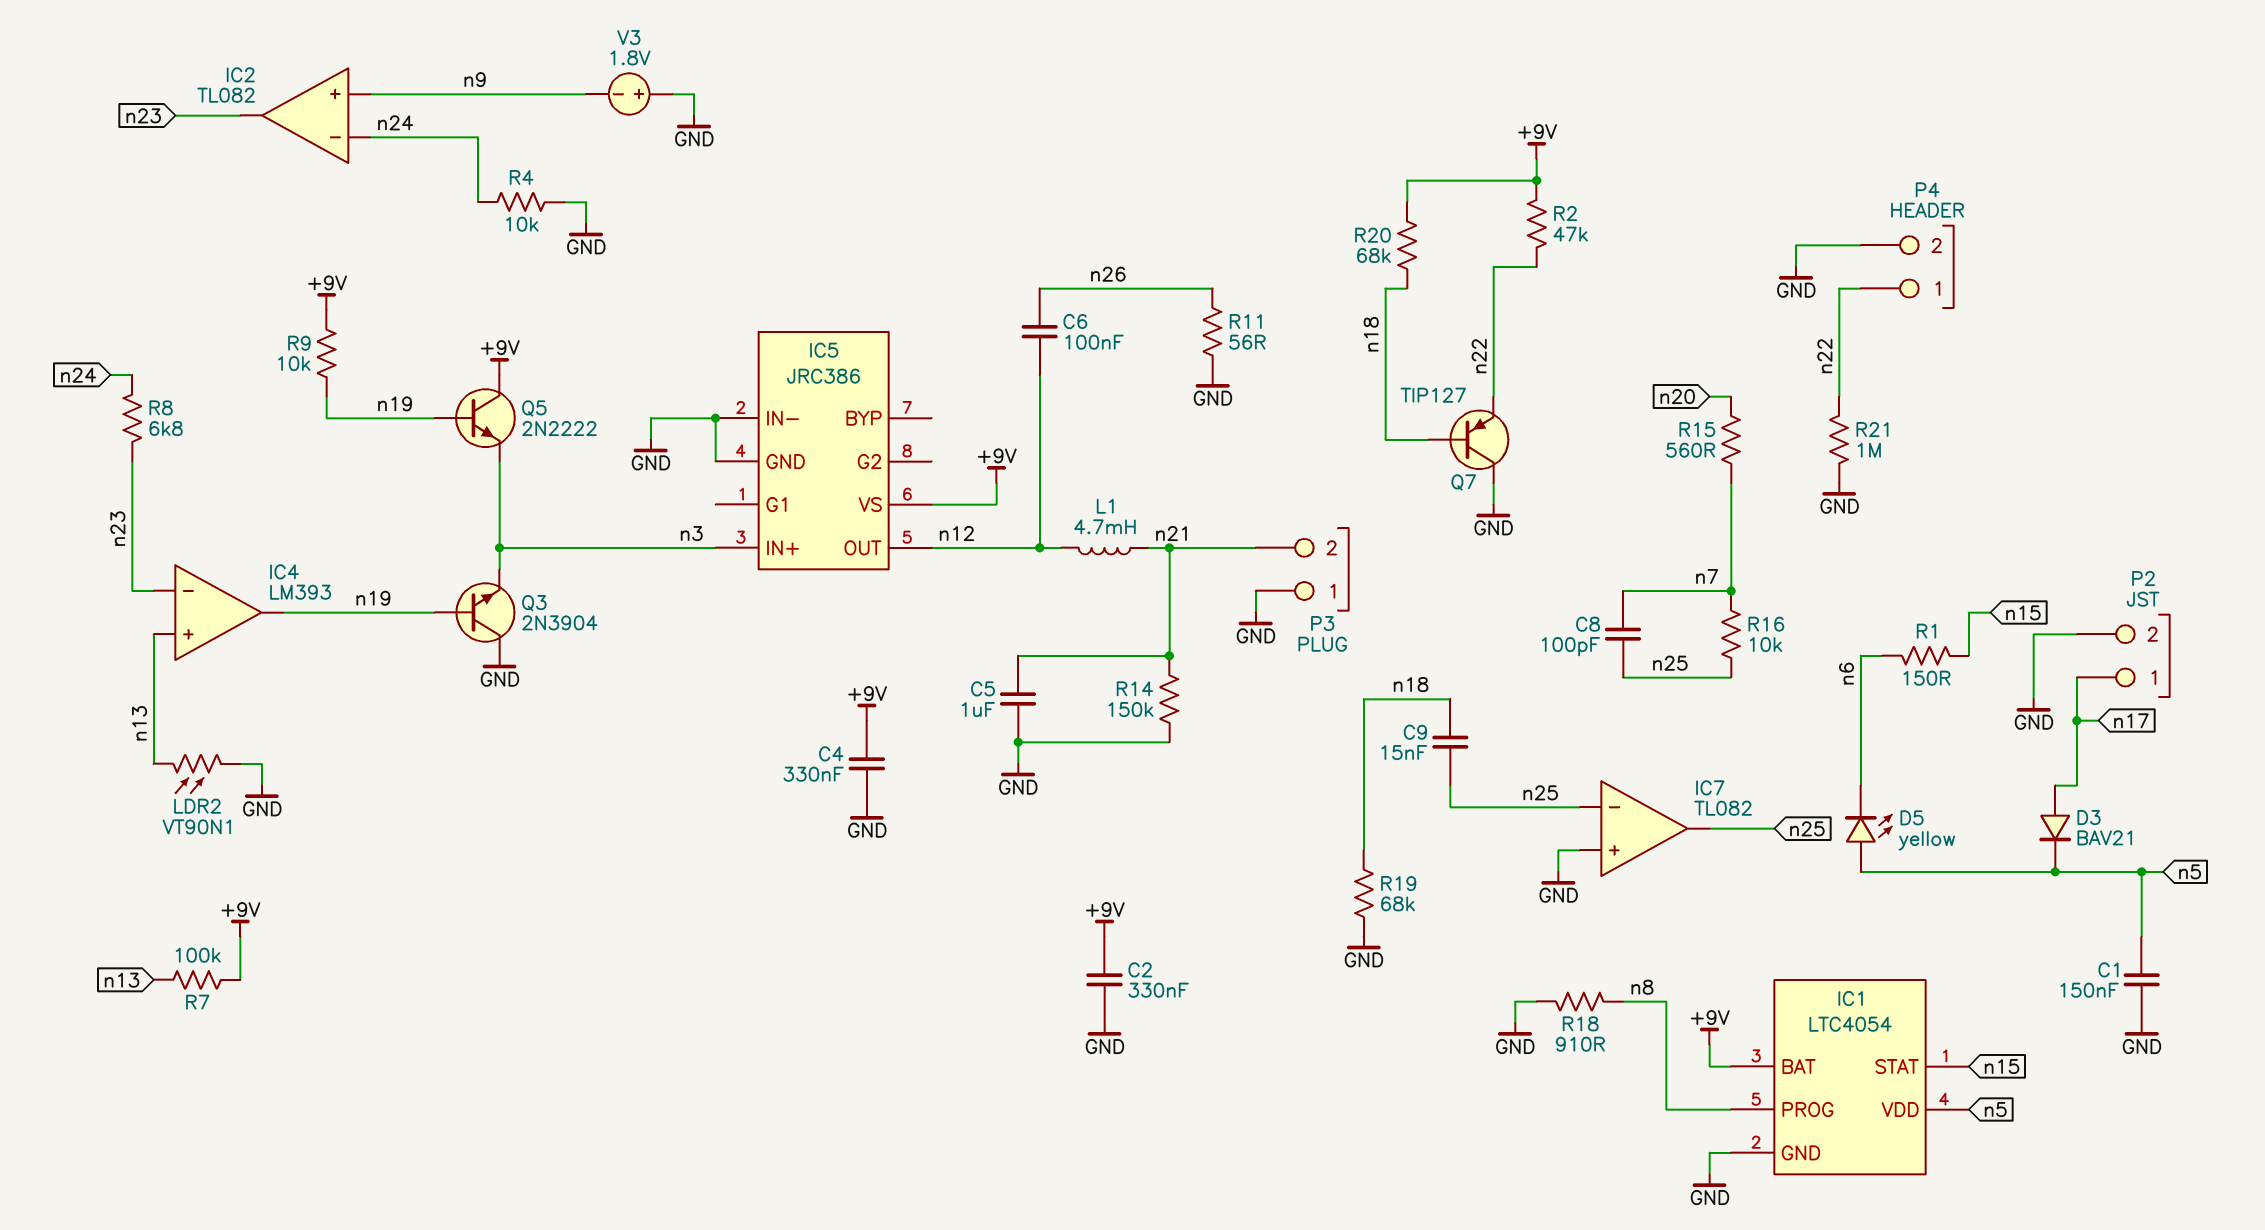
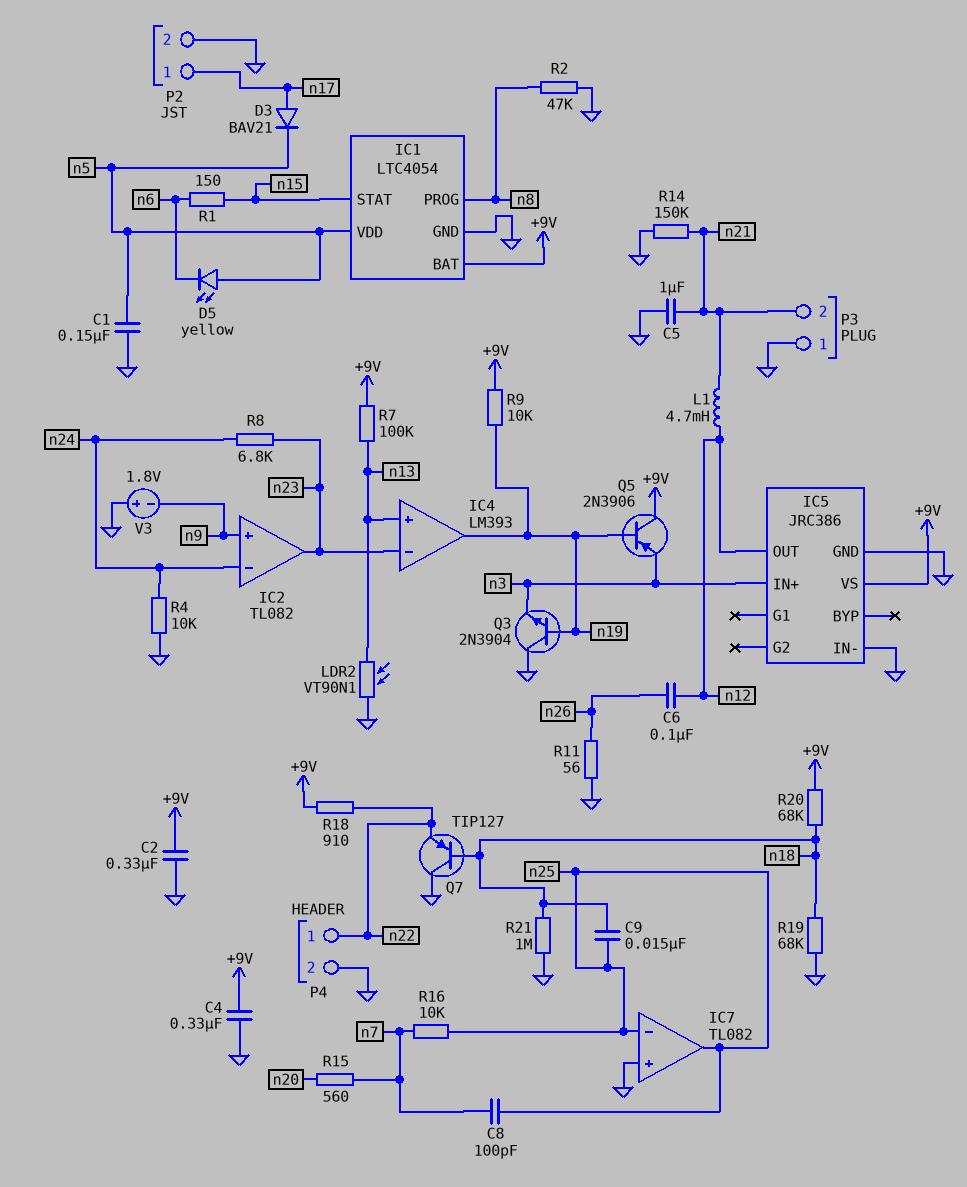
Q5: NPN 2N2222 (B n19, C +9V, E n3) -> PNP 2N3906 (B n19, C +9V, E n3)
R2: 47k (+9V, n22) -> 47k (GND, n8)
R18: 910 (GND, n8) -> 910 (+9V, n22)
R21: 1M (GND, n22) -> 1M (GND, n18)

